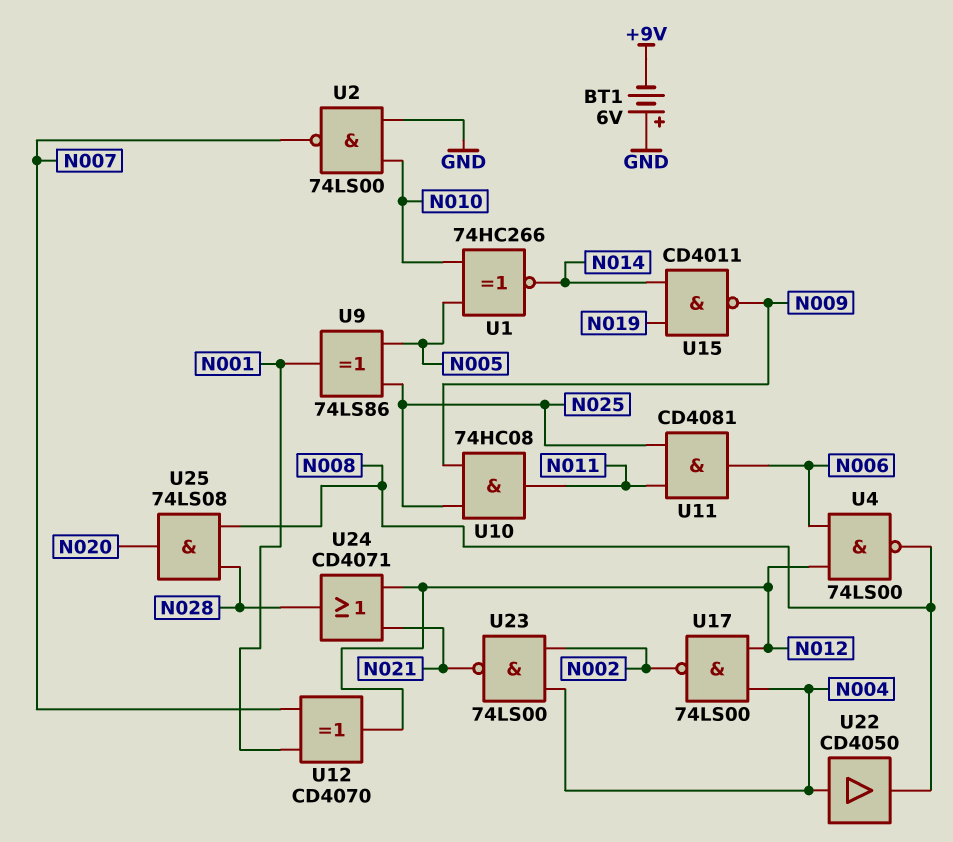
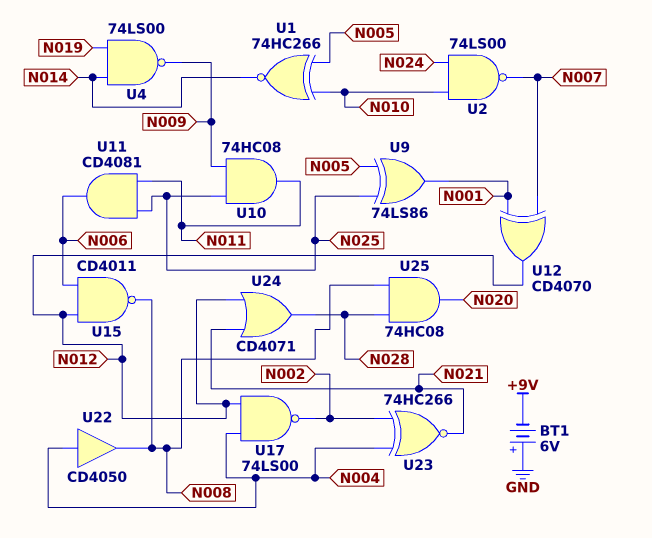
U2: NAND 74LS00 (in GND, in N010, out N007) -> NAND 74LS00 (in N010, in N024, out N007)
U4: NAND 74LS00 (in N006, in N012, out N008) -> NAND 74LS00 (in N014, in N019, out N009)
U15: NAND CD4011 (in N014, in N019, out N009) -> NAND CD4011 (in N006, in N012, out N008)
U23: NAND 74LS00 (in N002, in N004, out N021) -> XNOR 74HC266 (in N002, in N004, out N021)
U25: AND 74LS08 (in N008, in N028, out N020) -> AND 74HC08 (in N008, in N028, out N020)

